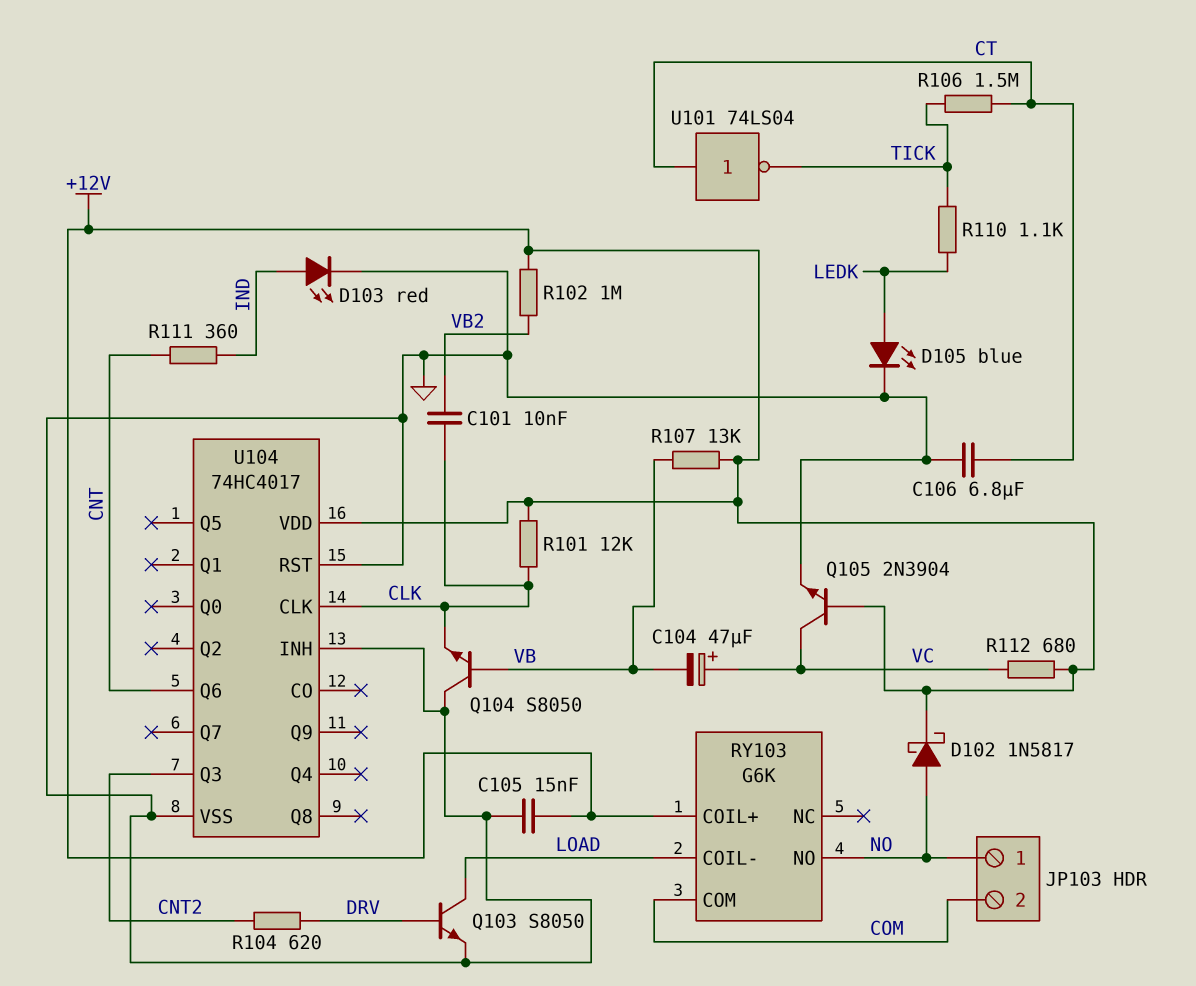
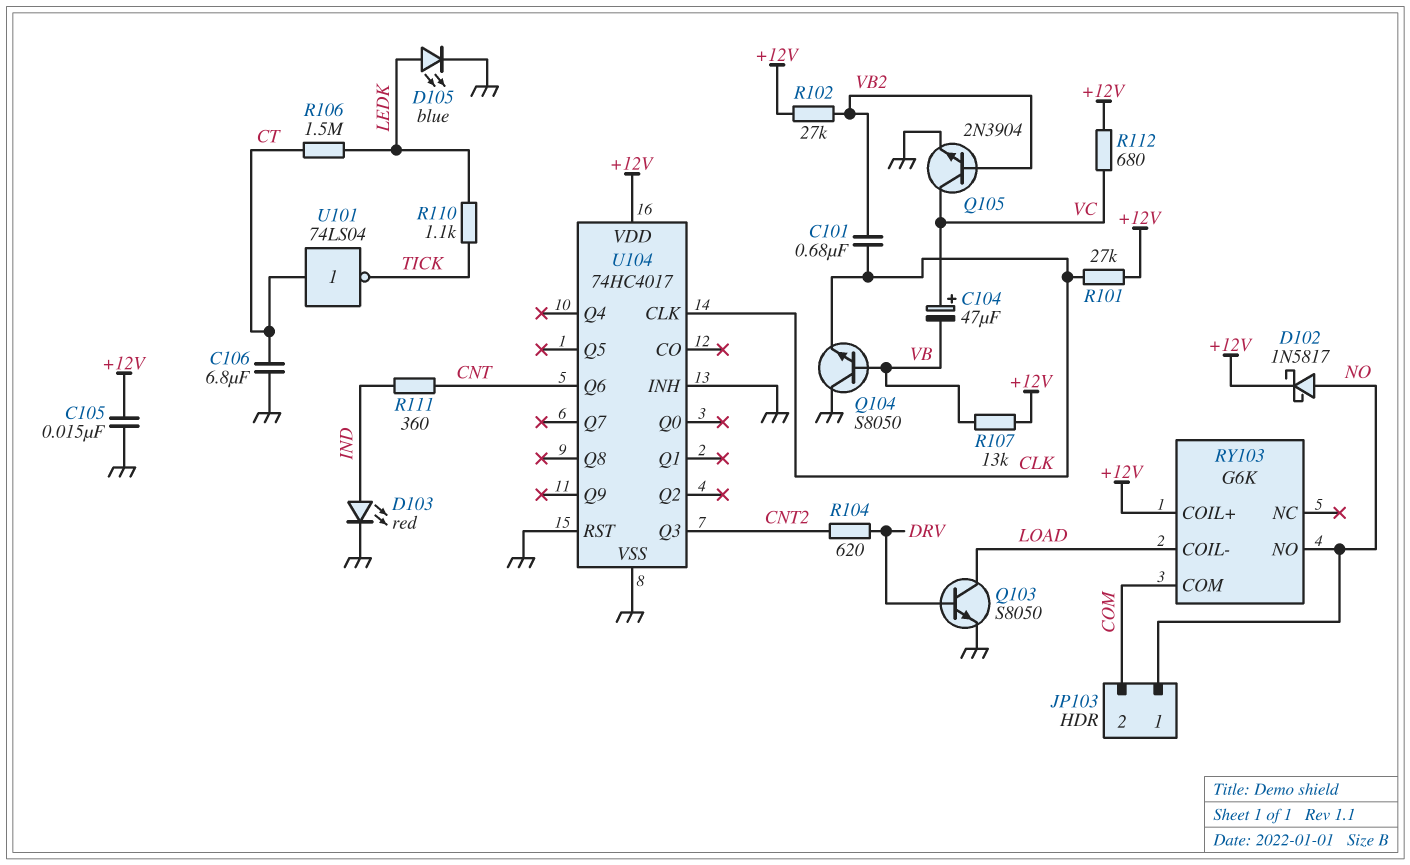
C101: 10nF (CLK, VB2) -> 680nF (CLK, VB2)
Q105: NPN 2N3904 (B +12V, C VC, E GND) -> NPN 2N3904 (B VB2, C VC, E GND)
R101: 12k (+12V, CLK) -> 27k (+12V, CLK)
R102: 1M (+12V, VB2) -> 27k (+12V, VB2)
R106: 1.5M (CT, TICK) -> 1.5M (CT, LEDK)

